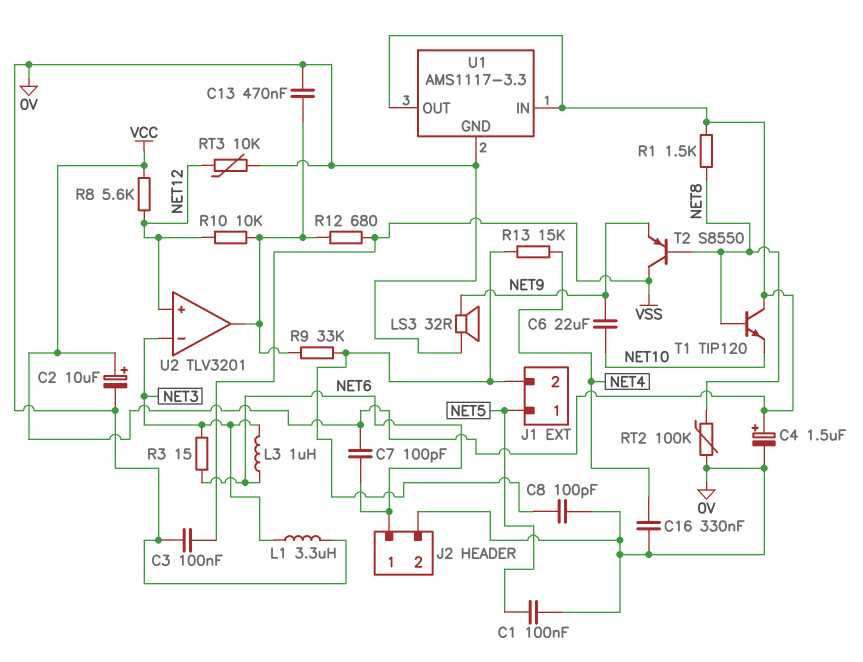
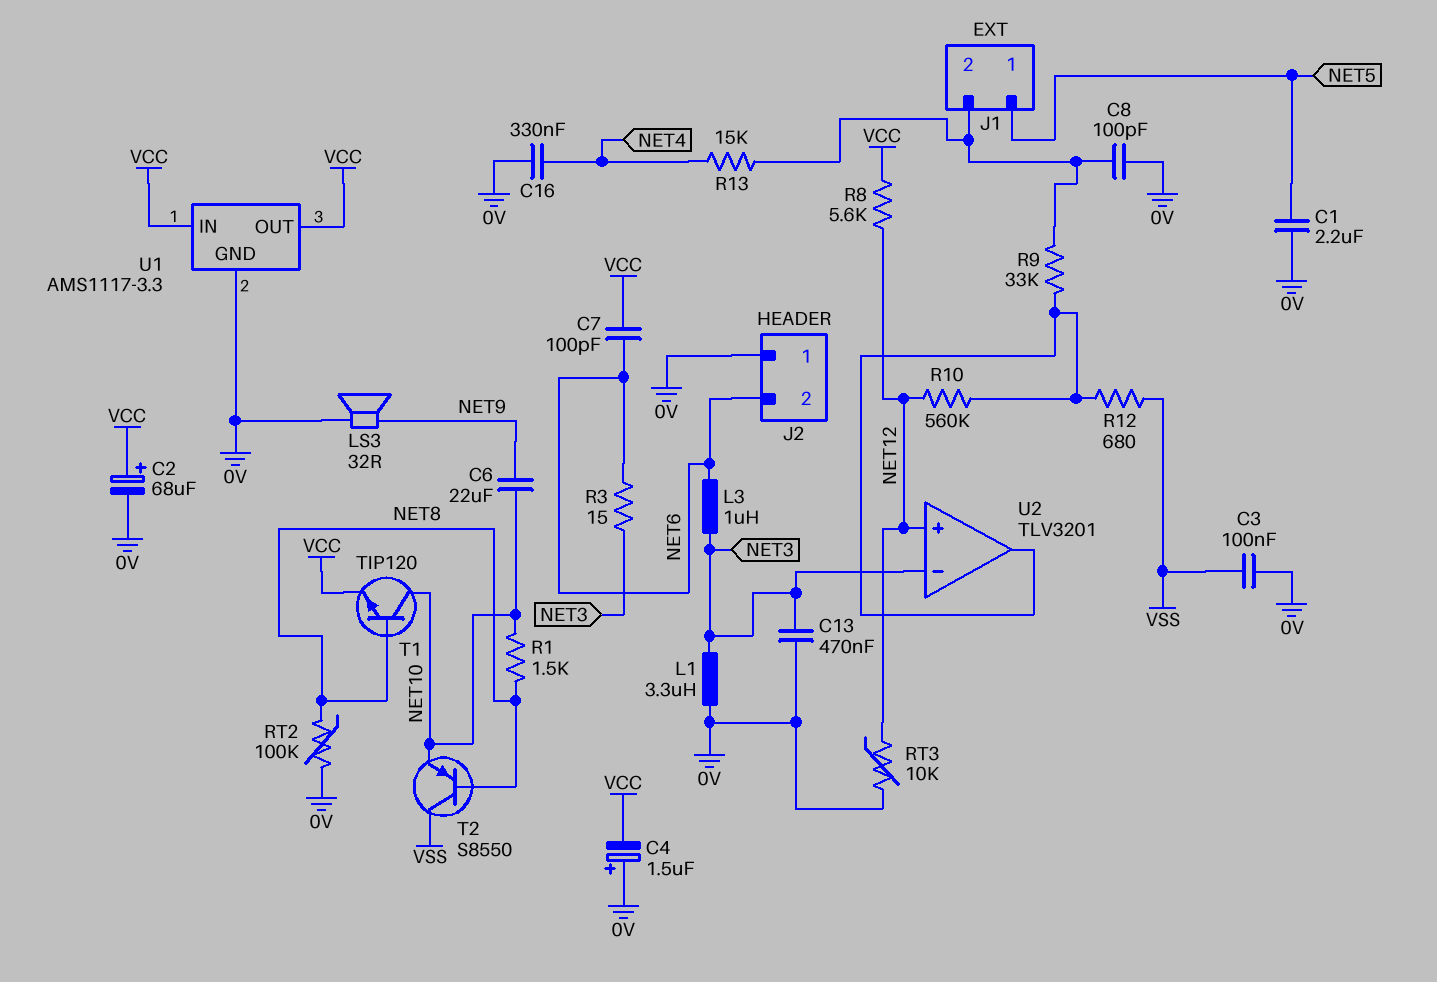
C1: 100nF (0V, NET5) -> 2.2uF (0V, NET5)
C2: 10uF (plus VCC, minus 0V) -> 68uF (plus VCC, minus 0V)
C4: 1.5uF (plus VCC, minus 0V) -> 1.5uF (plus 0V, minus VCC)
C13: 470nF (0V, U2/out) -> 470nF (0V, NET3)
J2 pin 1: NET6 -> 0V
J2 pin 2: 0V -> NET6
R1: 1.5k (NET8, VCC) -> 1.5k (NET8, NET10)
R10: 10k (NET12, U2/out) -> 560k (NET12, U2/out)
T1: NPN TIP120 (B NET8, C VCC, E NET10) -> NPN TIP120 (B NET8, C NET10, E VCC)
T2: PNP S8550 (B NET8, C VSS, E NET9) -> PNP S8550 (B NET8, C VSS, E NET10)

